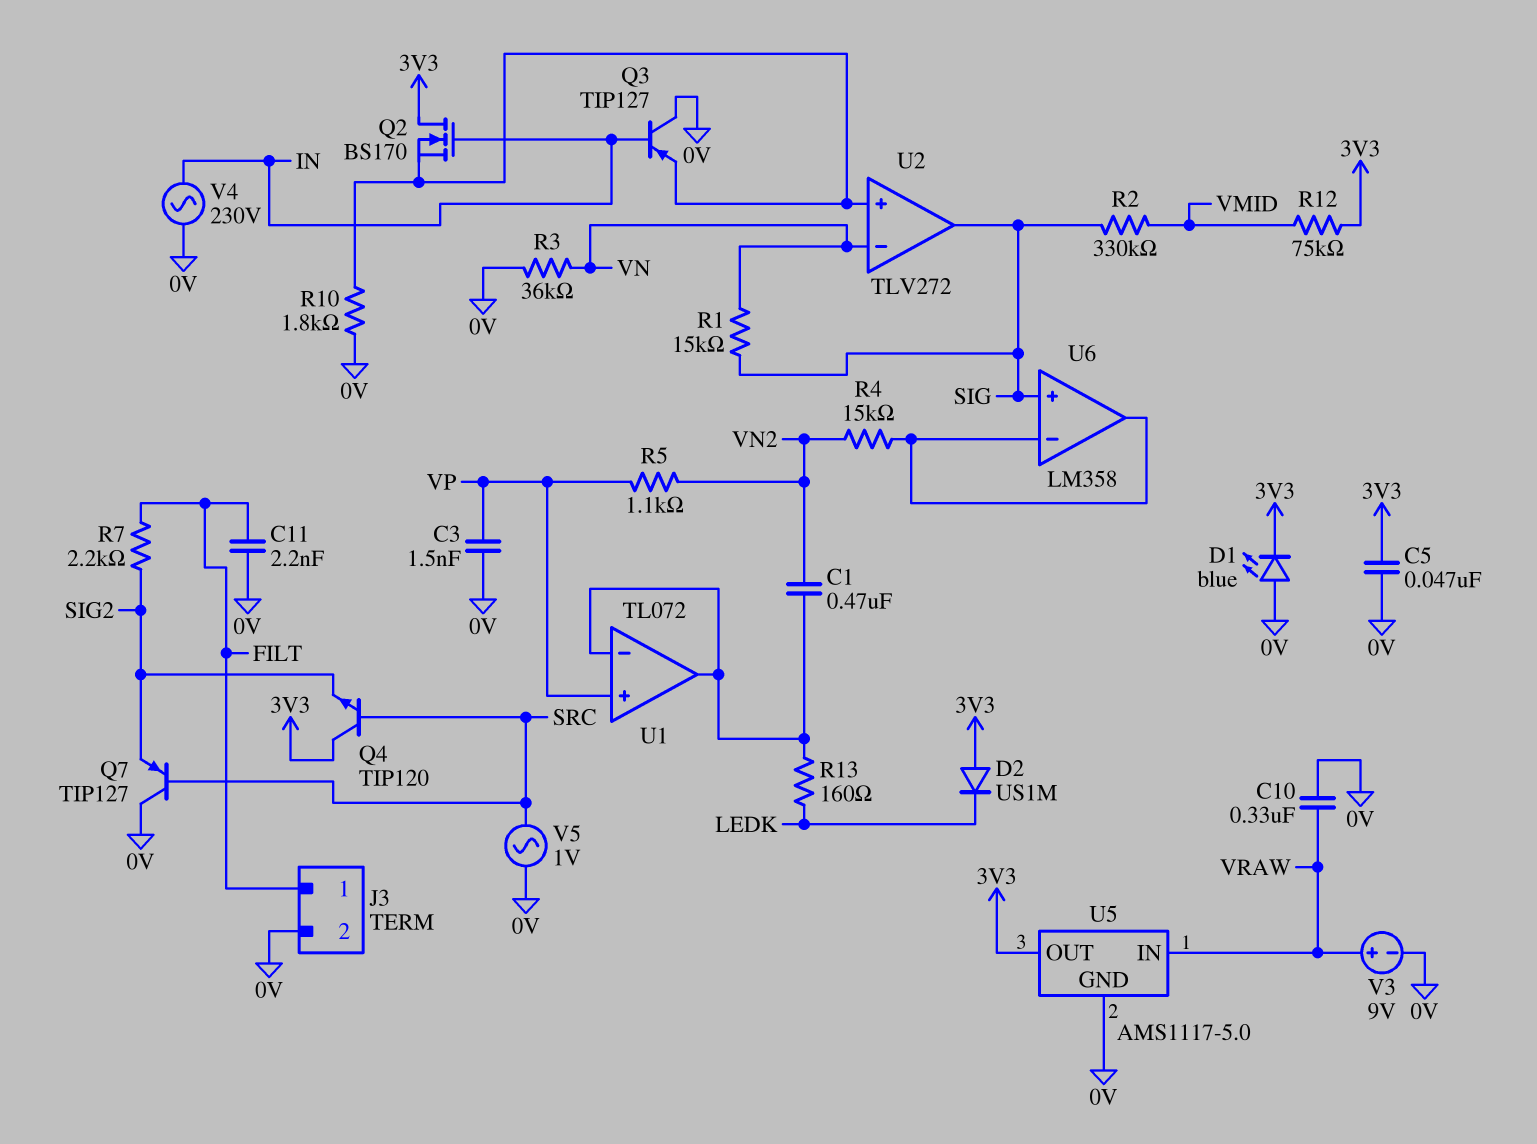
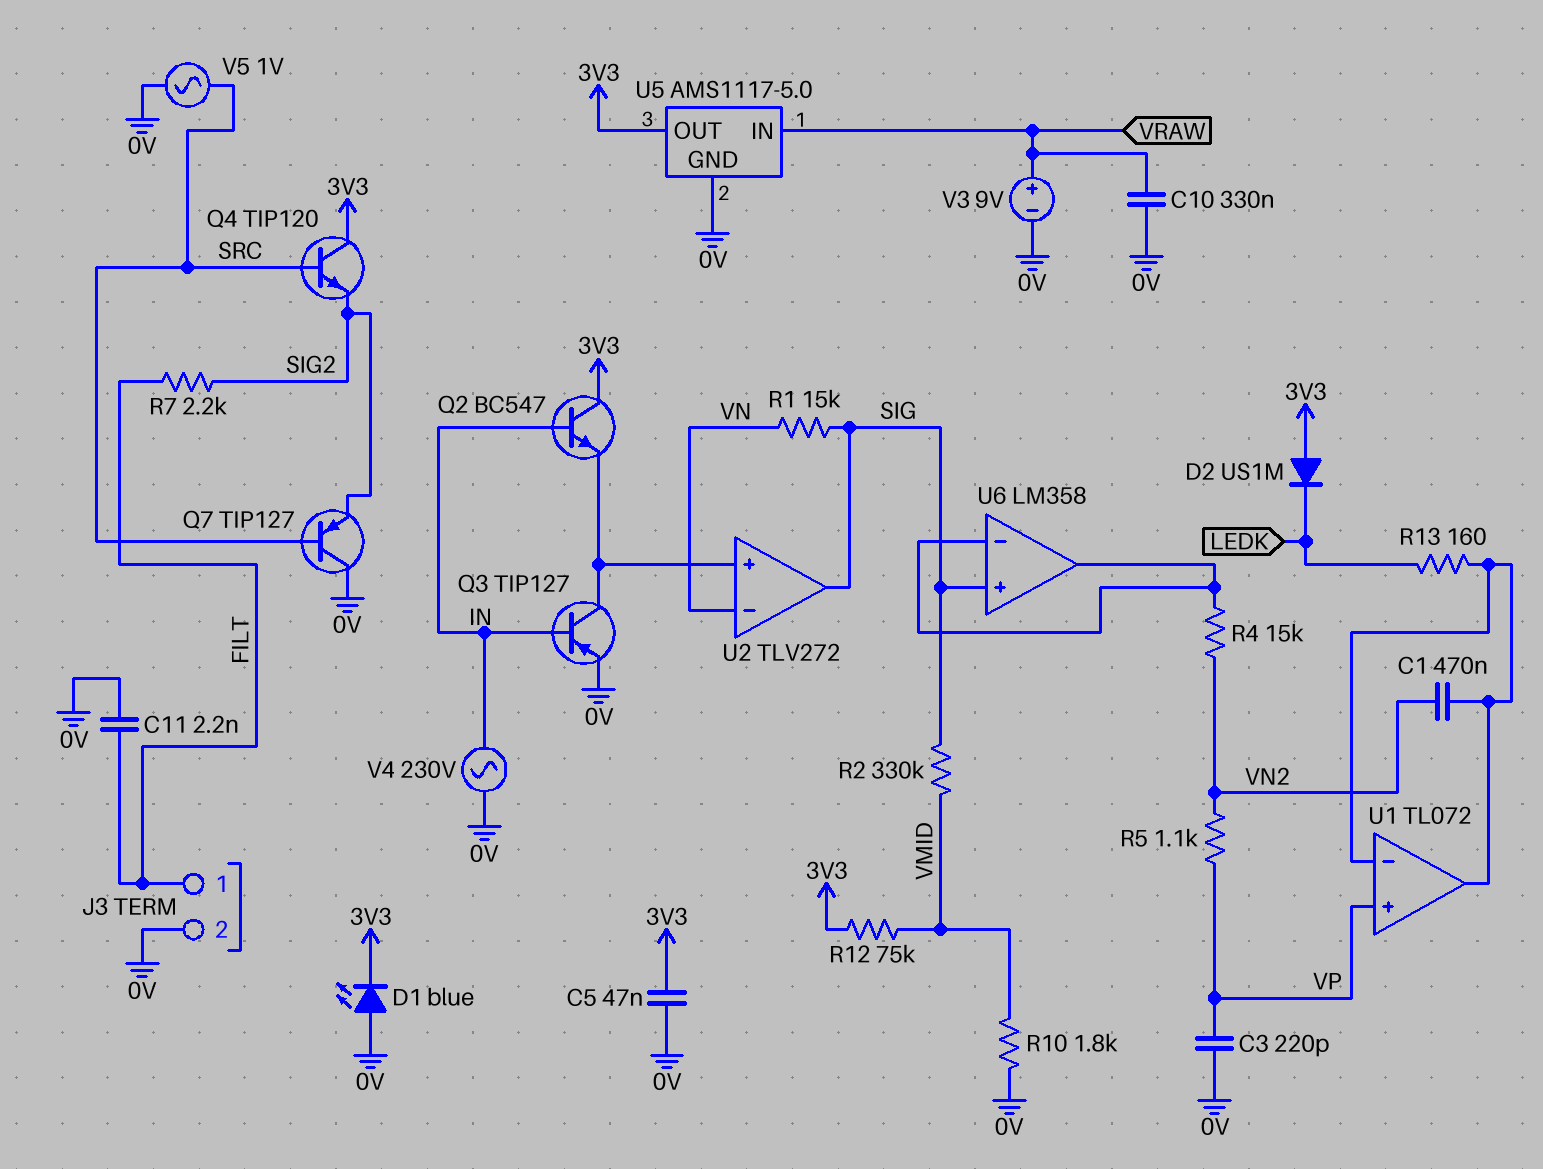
C3: 1.5nF (0V, VP) -> 220pF (0V, VP)
Q2: NMOS BS170 (G IN, D 3V3, S U2/in+) -> NPN BC547 (B IN, C 3V3, E U2/in+)
Q3: PNP TIP127 (B IN, C 0V, E U2/in+) -> PNP TIP127 (B IN, C U2/in+, E 0V)
R3: 36k (0V, VN) -> none
R10: 1.8k (0V, U2/in+) -> 1.8k (0V, VMID)

